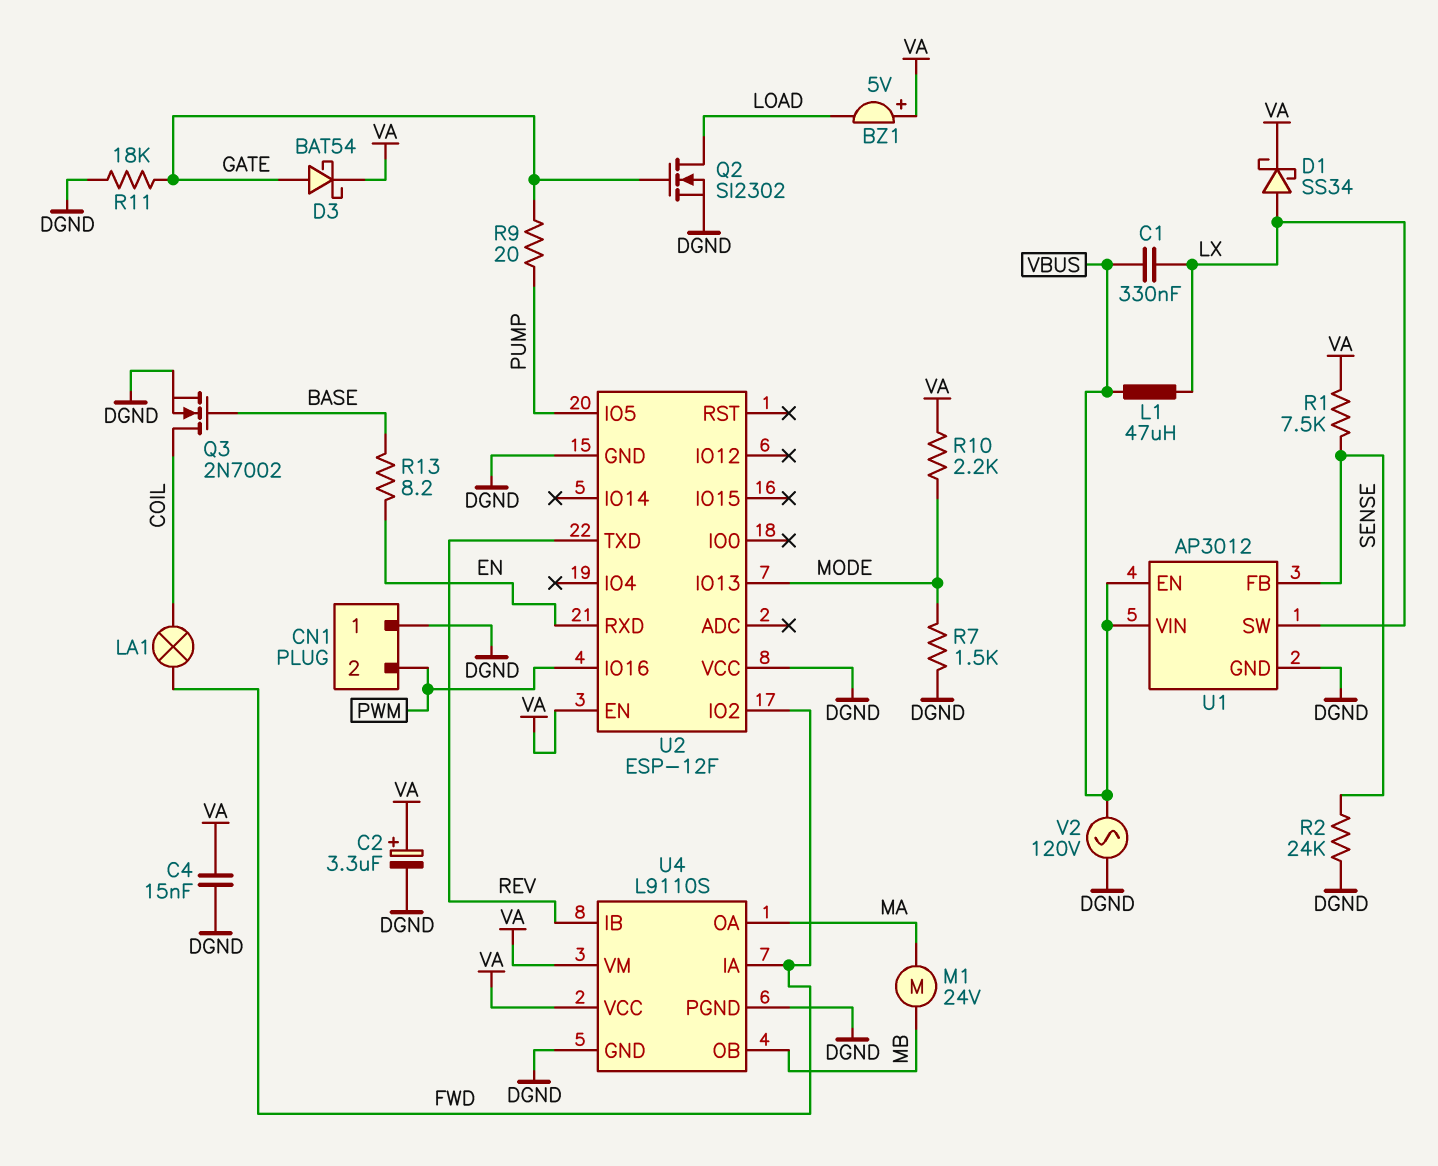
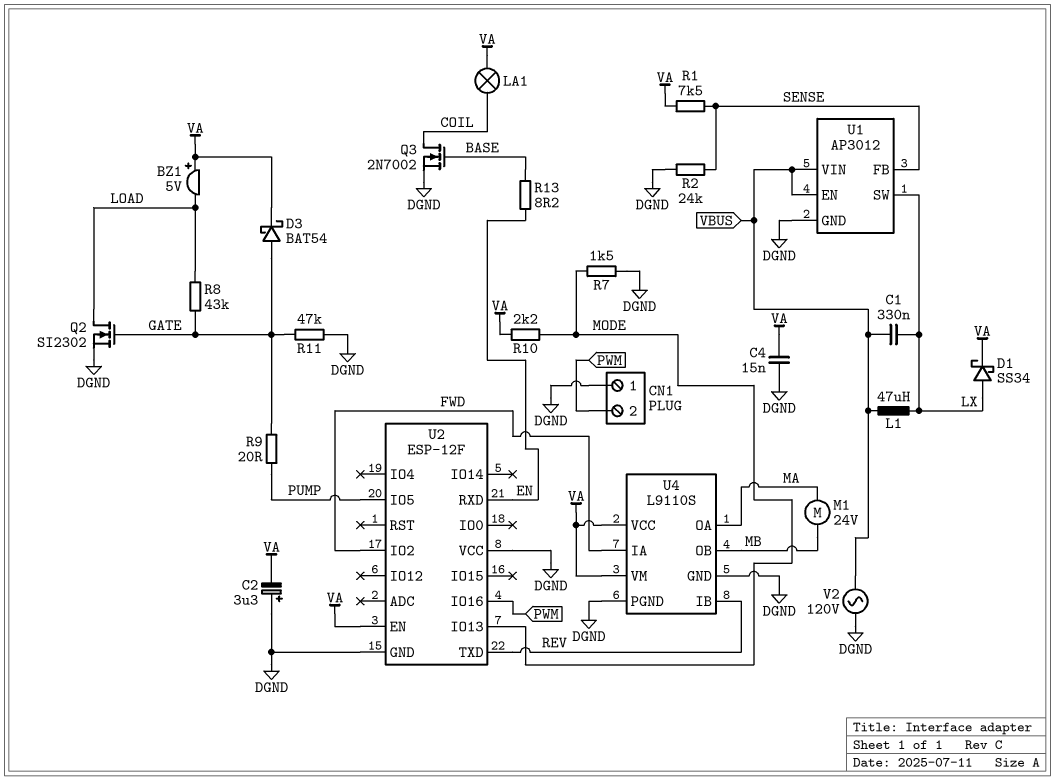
C2: 3.3uF (plus VA, minus DGND) -> 3.3uF (plus DGND, minus VA)
LA1: lamp (COIL, FWD) -> lamp (COIL, VA)
R8: none -> 43k (GATE, LOAD)
R11: 18k (DGND, GATE) -> 47k (DGND, GATE)

